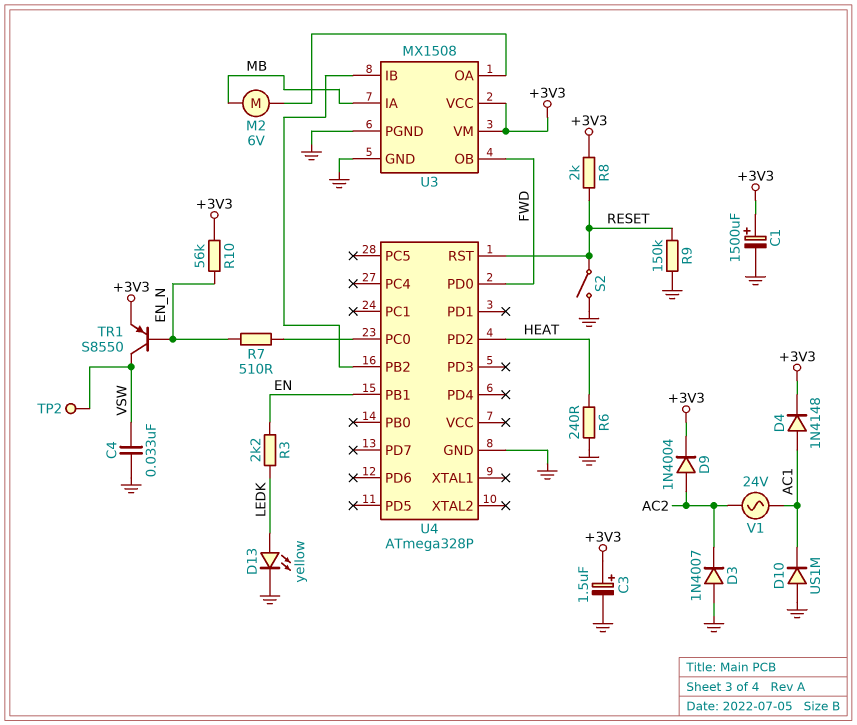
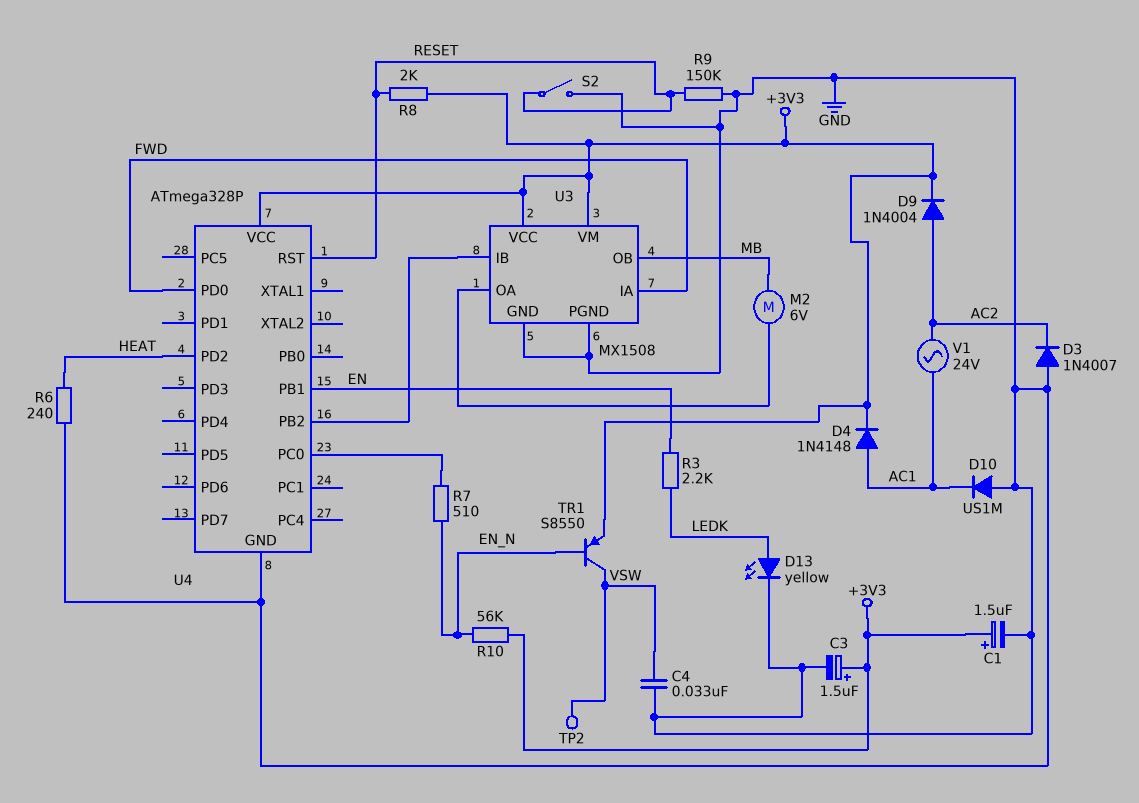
C1: 1500uF (plus +3V3, minus GND) -> 1.5uF (plus +3V3, minus GND)
U3 pin IA: MB -> FWD
U3 pin OB: FWD -> MB
U4 pin VCC: none -> +3V3

